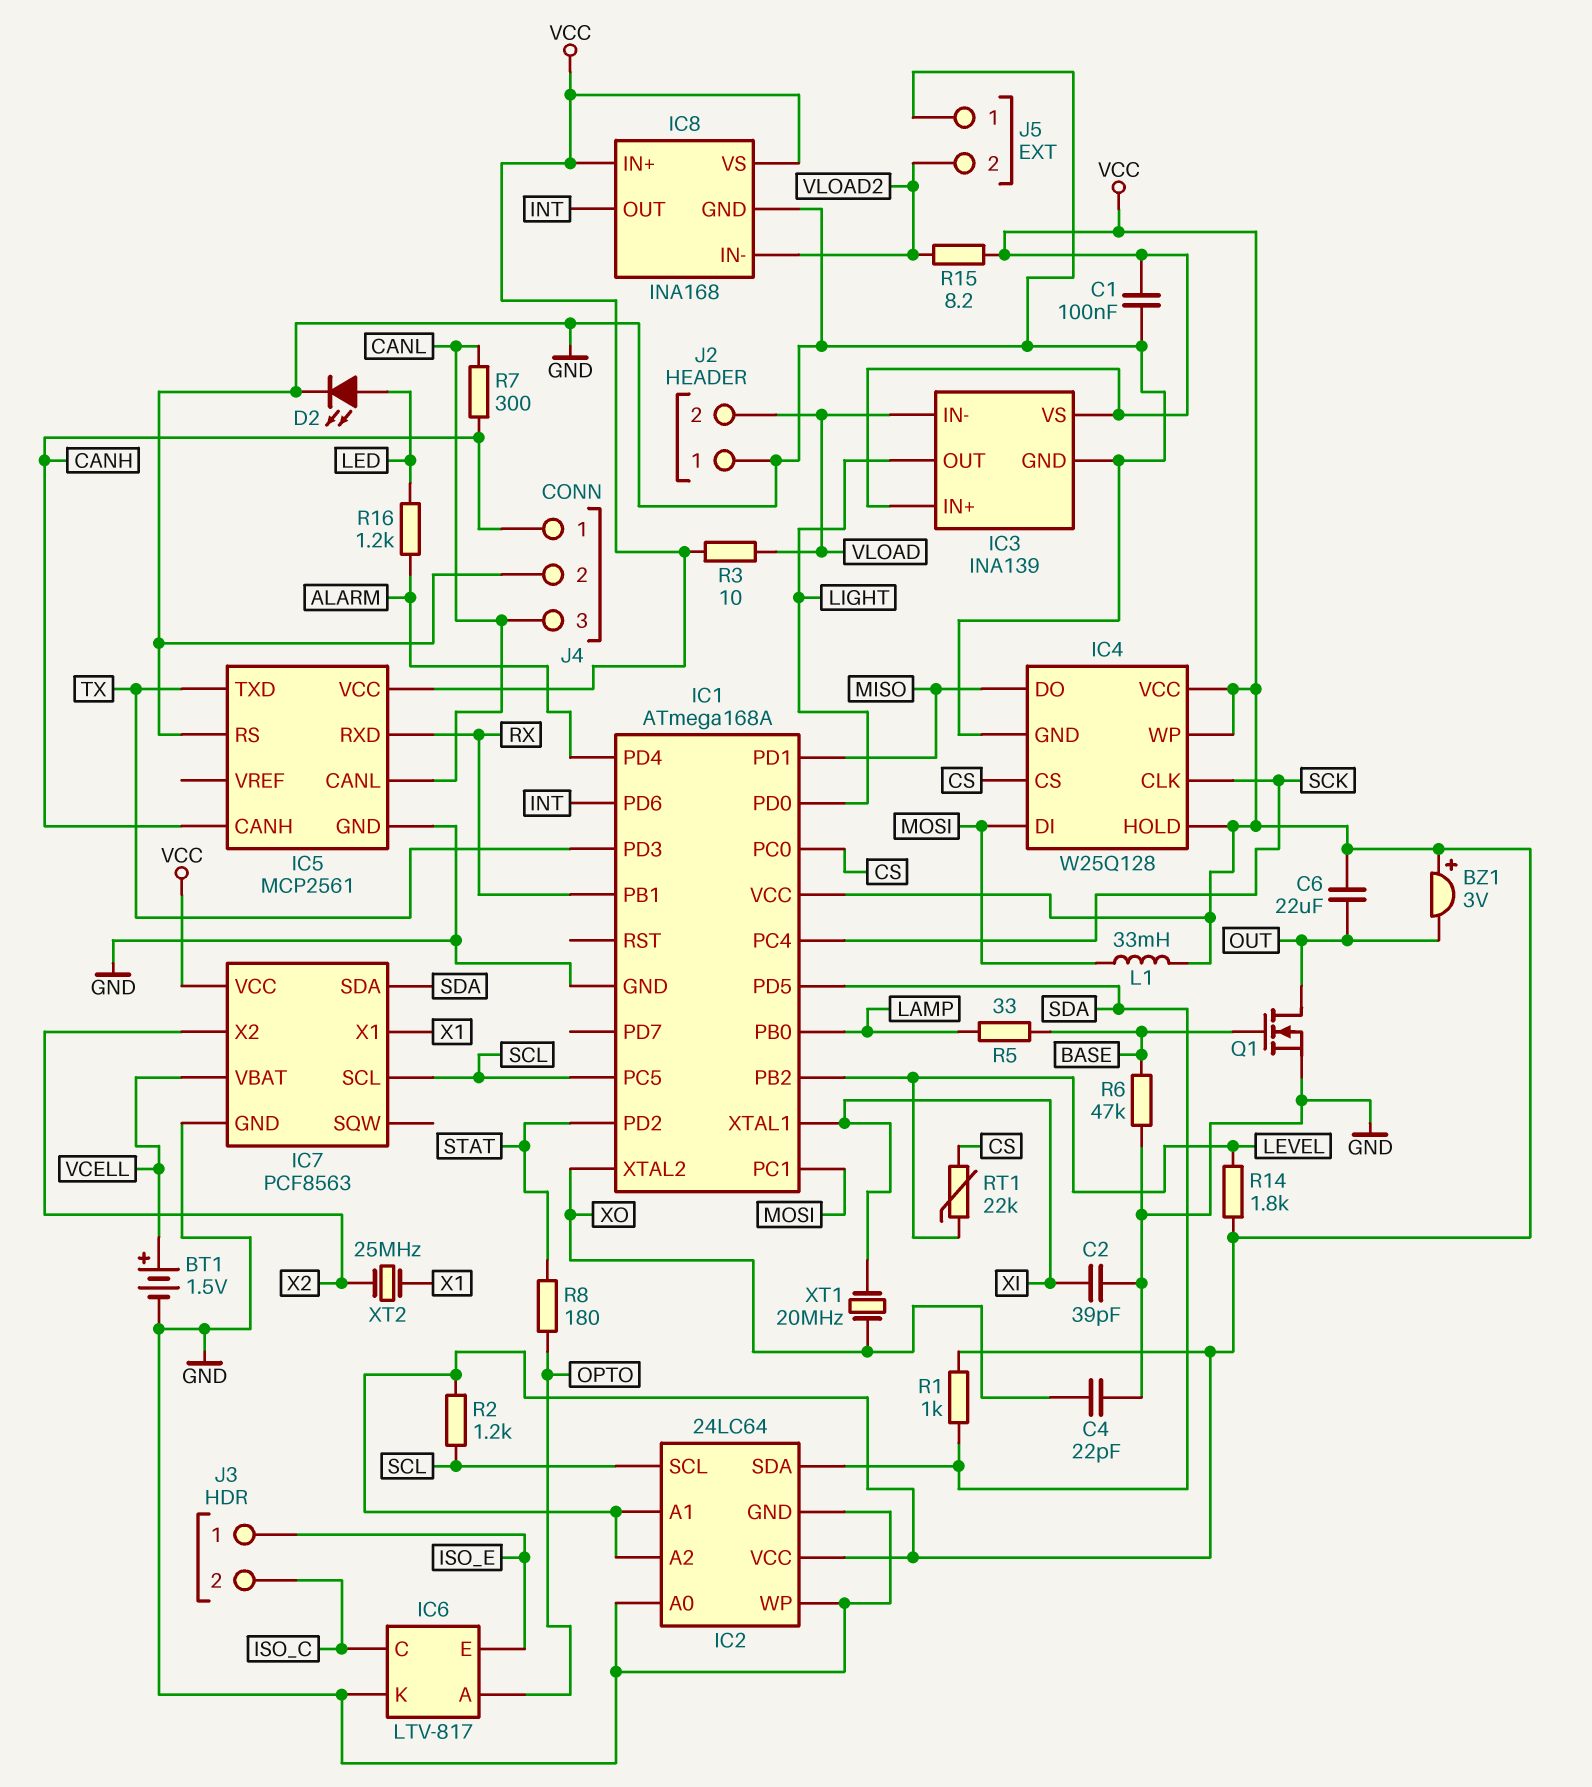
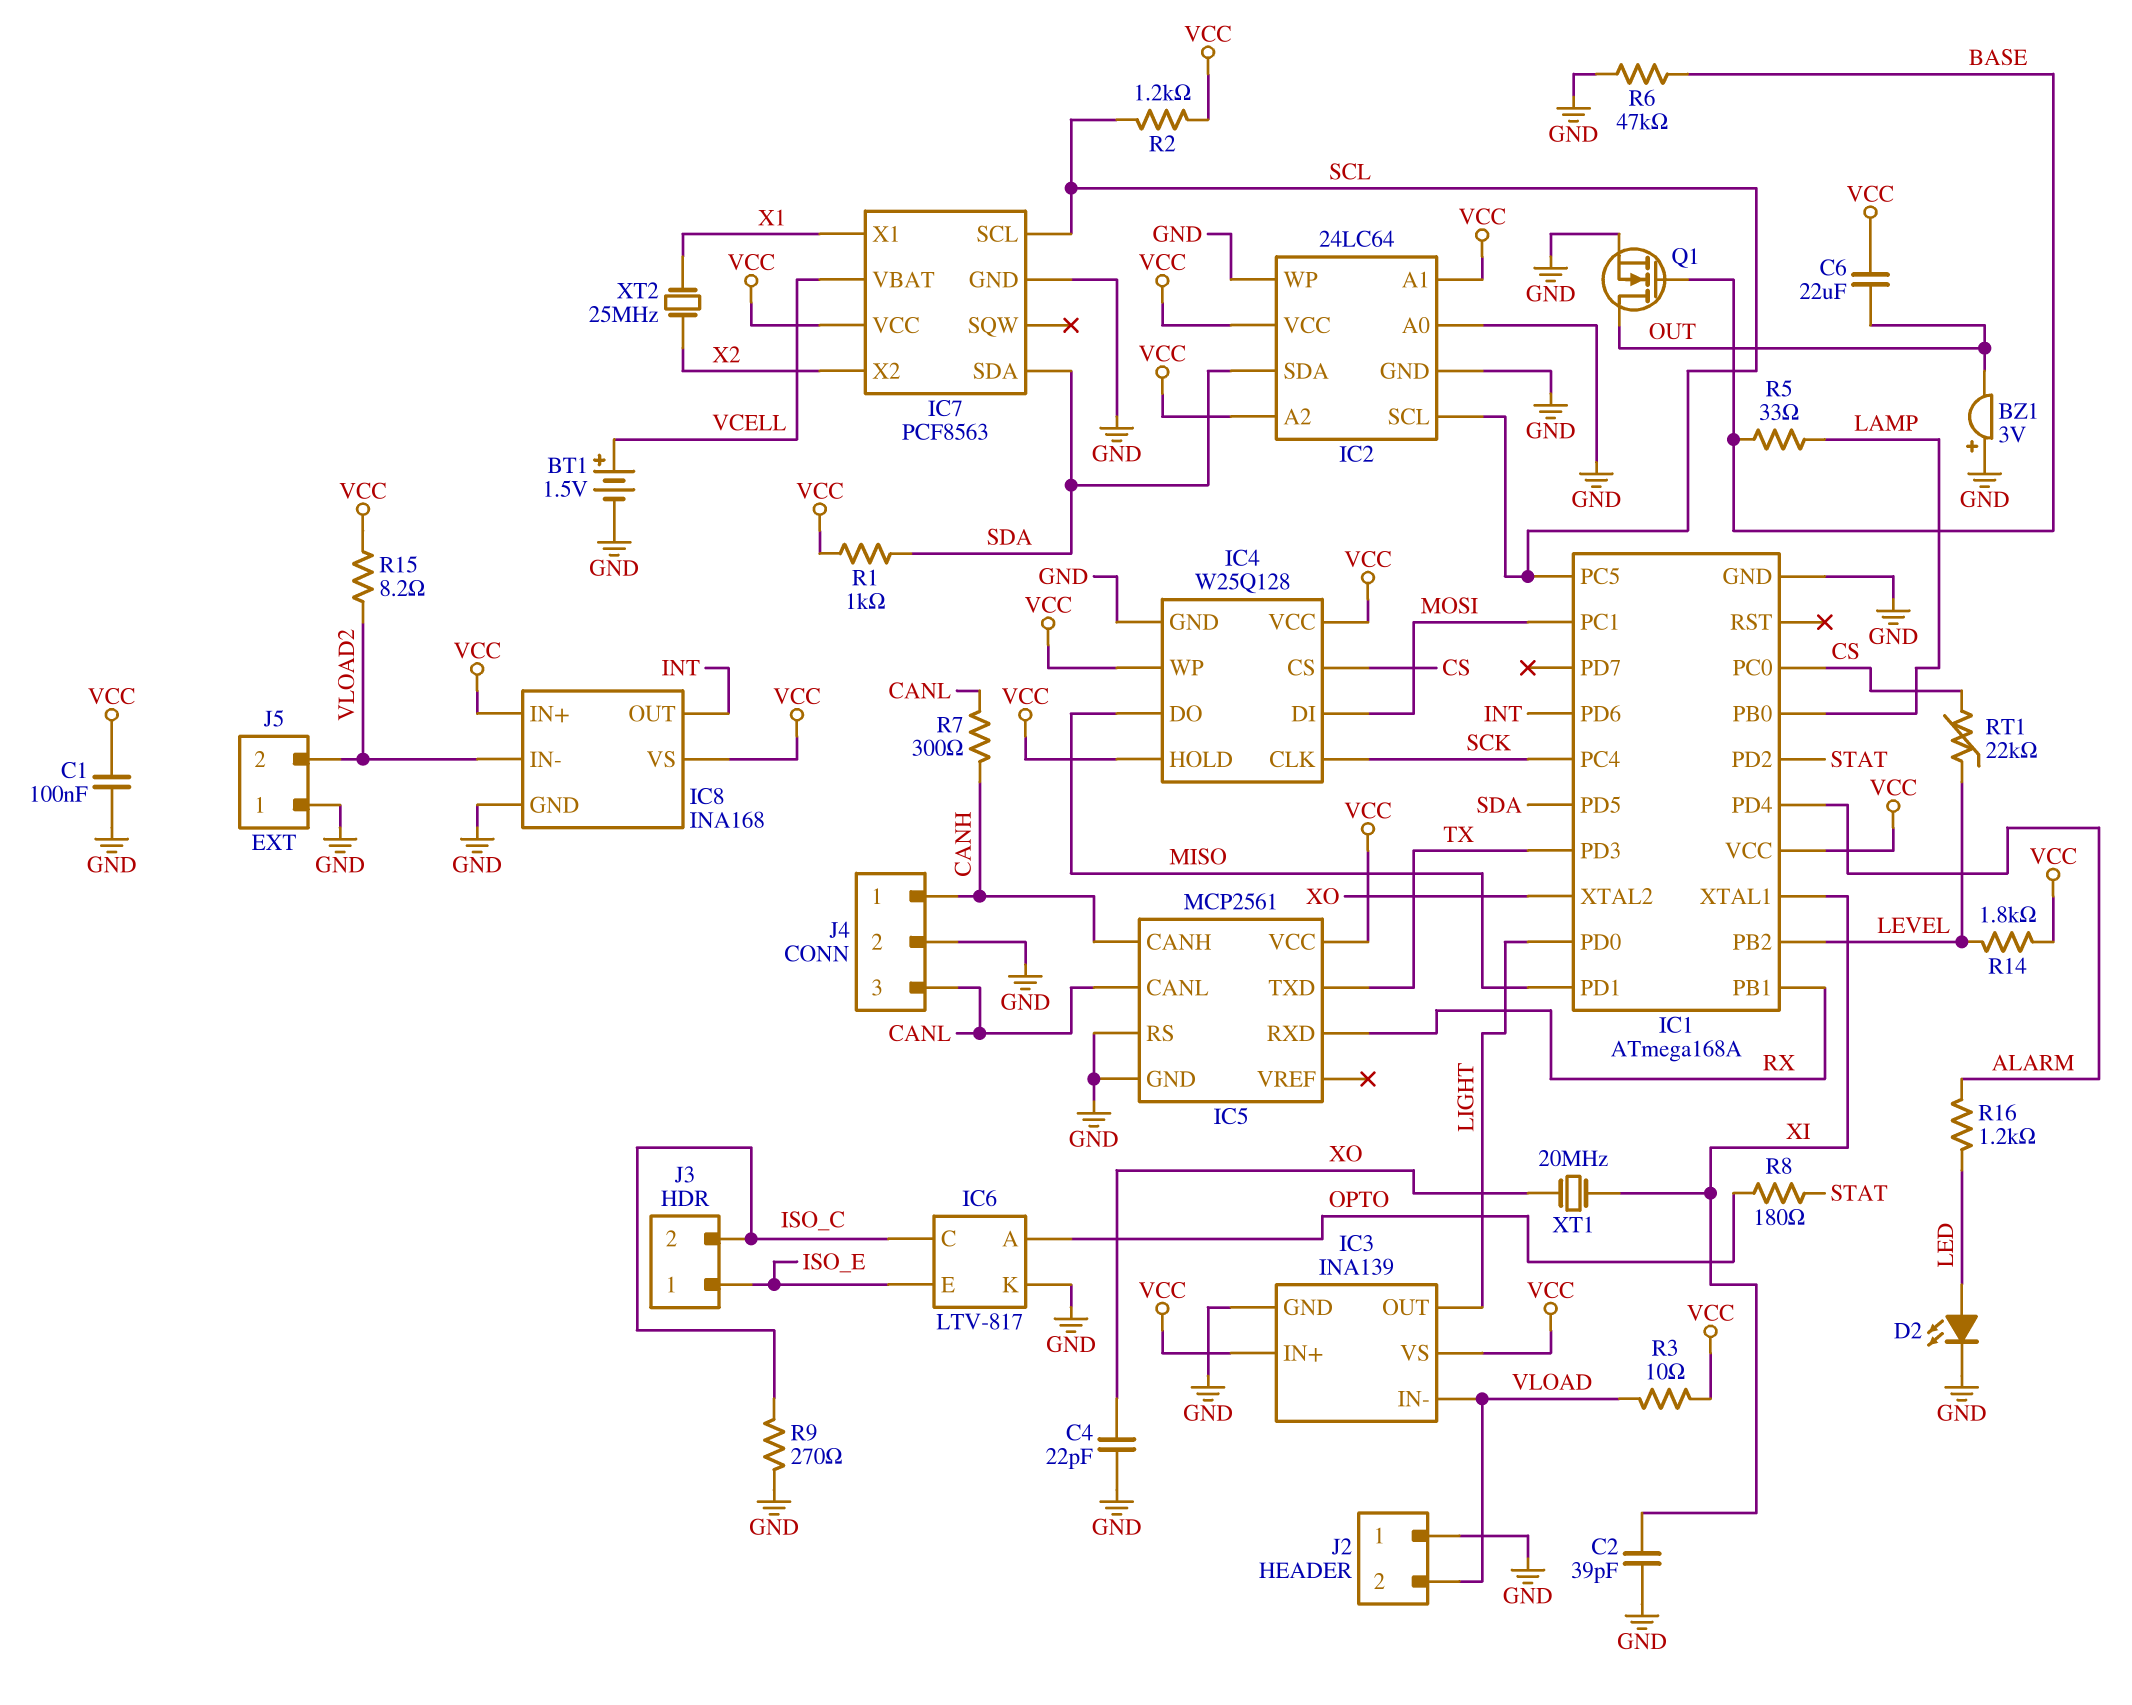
BZ1: buzzer 3V (plus VCC, minus OUT) -> buzzer 3V (plus GND, minus OUT)
L1: 33mH (MOSI, VCC) -> none
R9: none -> 270 (GND, ISO_C)

